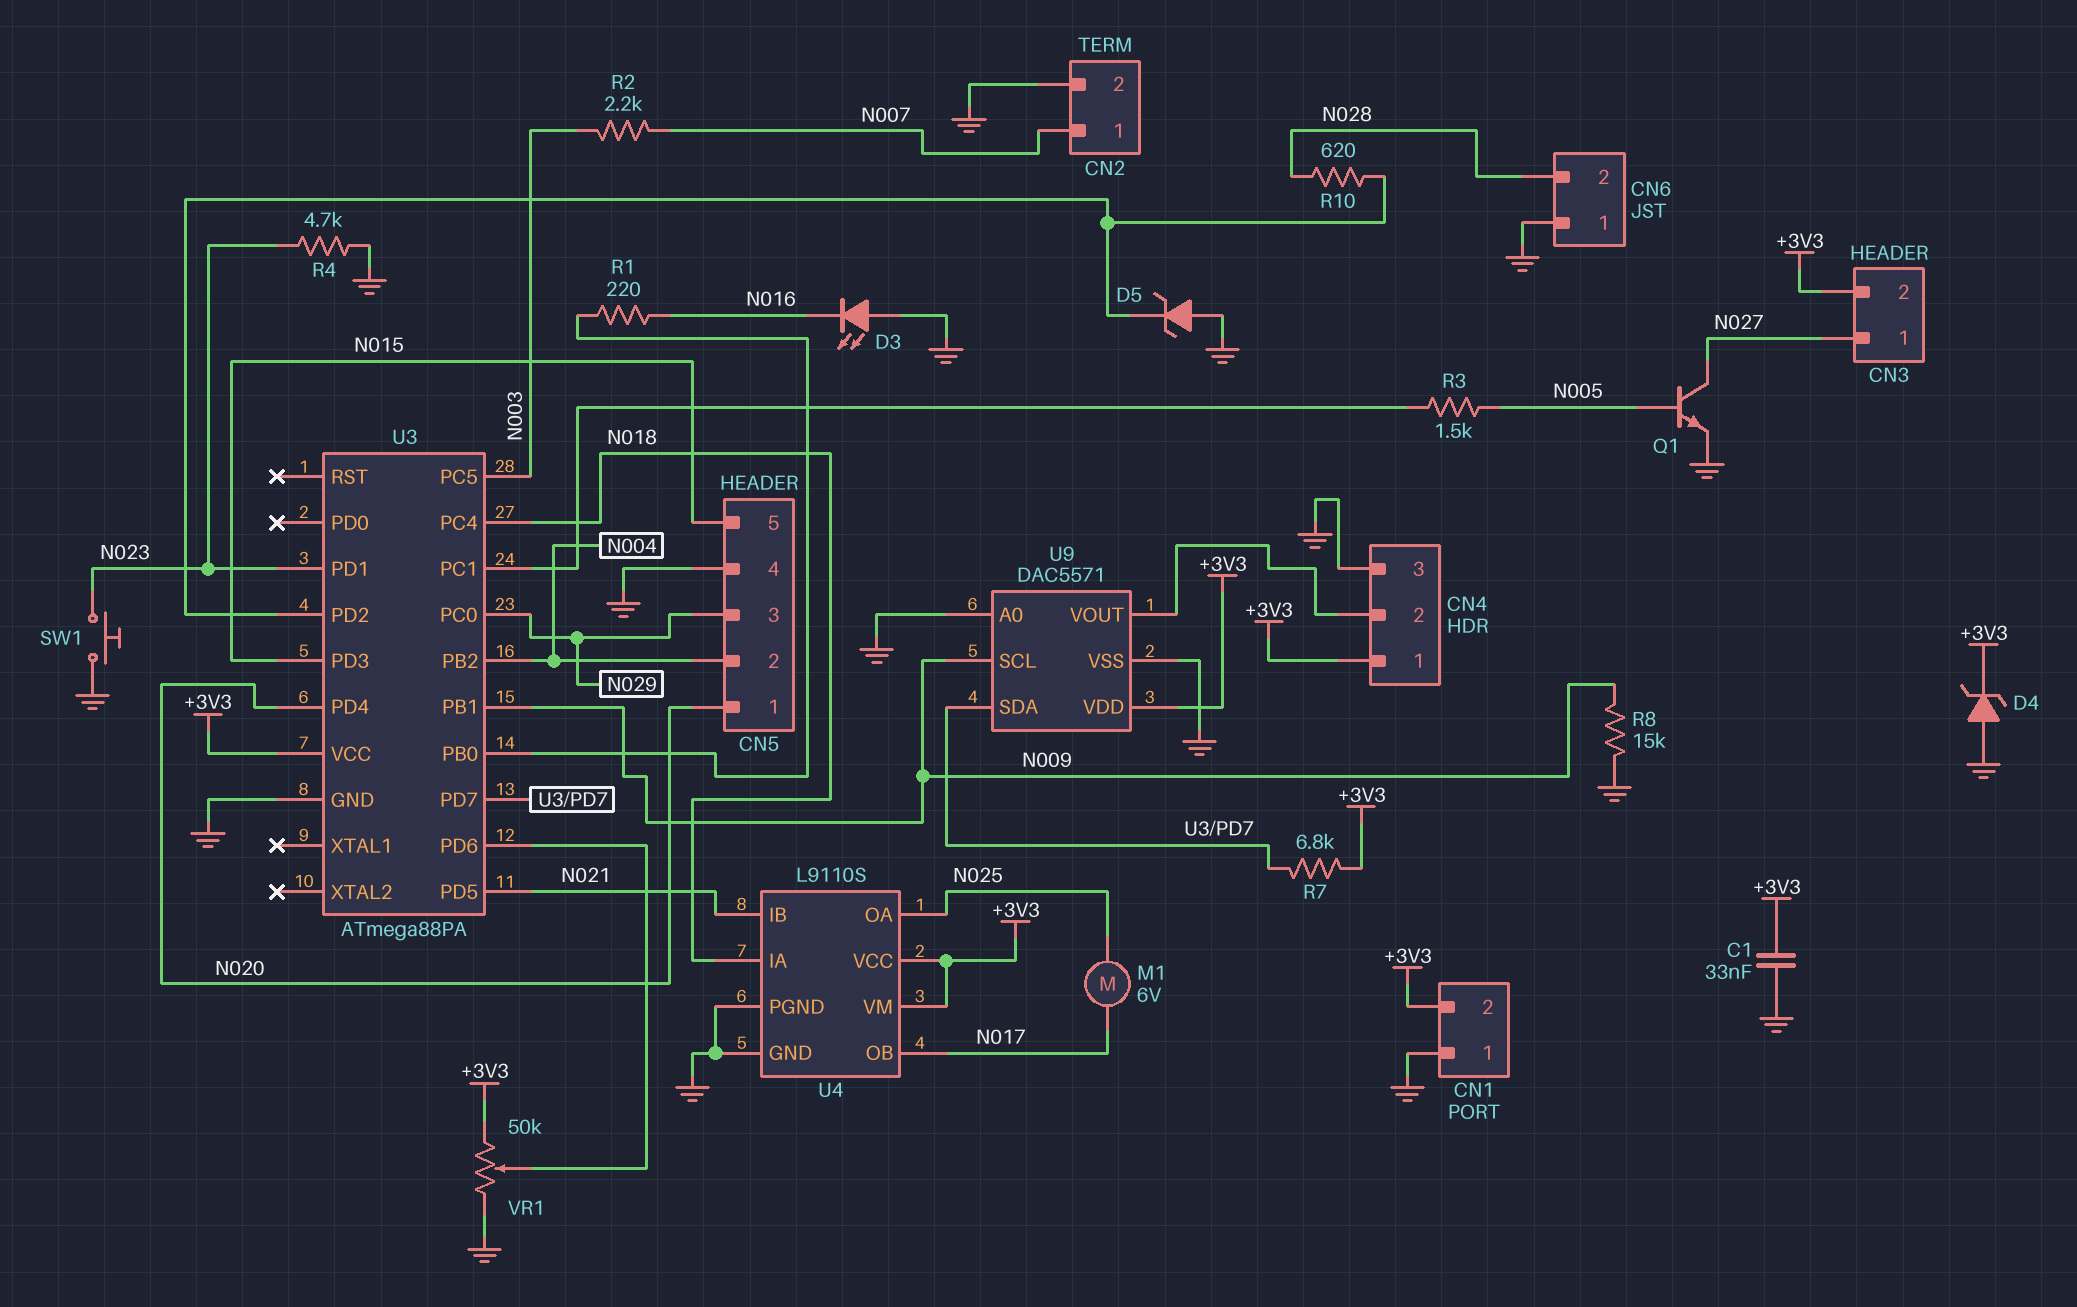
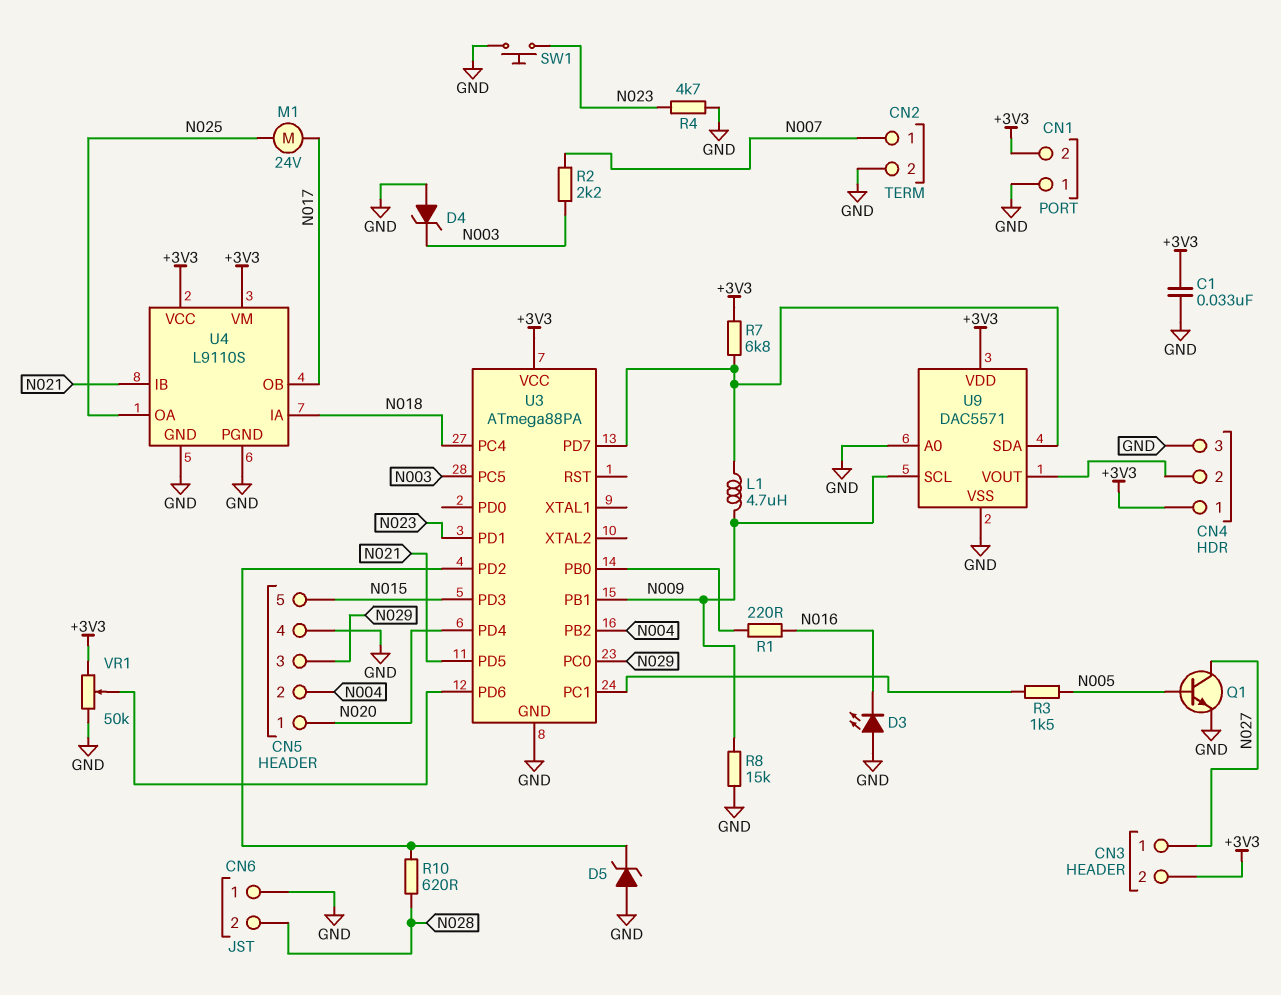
D4: zener (A GND, K +3V3) -> zener (A GND, K N003)
L1: none -> 4.7uH (N009, U3/PD7)
M1: motor 6V (N017, N025) -> motor 24V (N017, N025)

